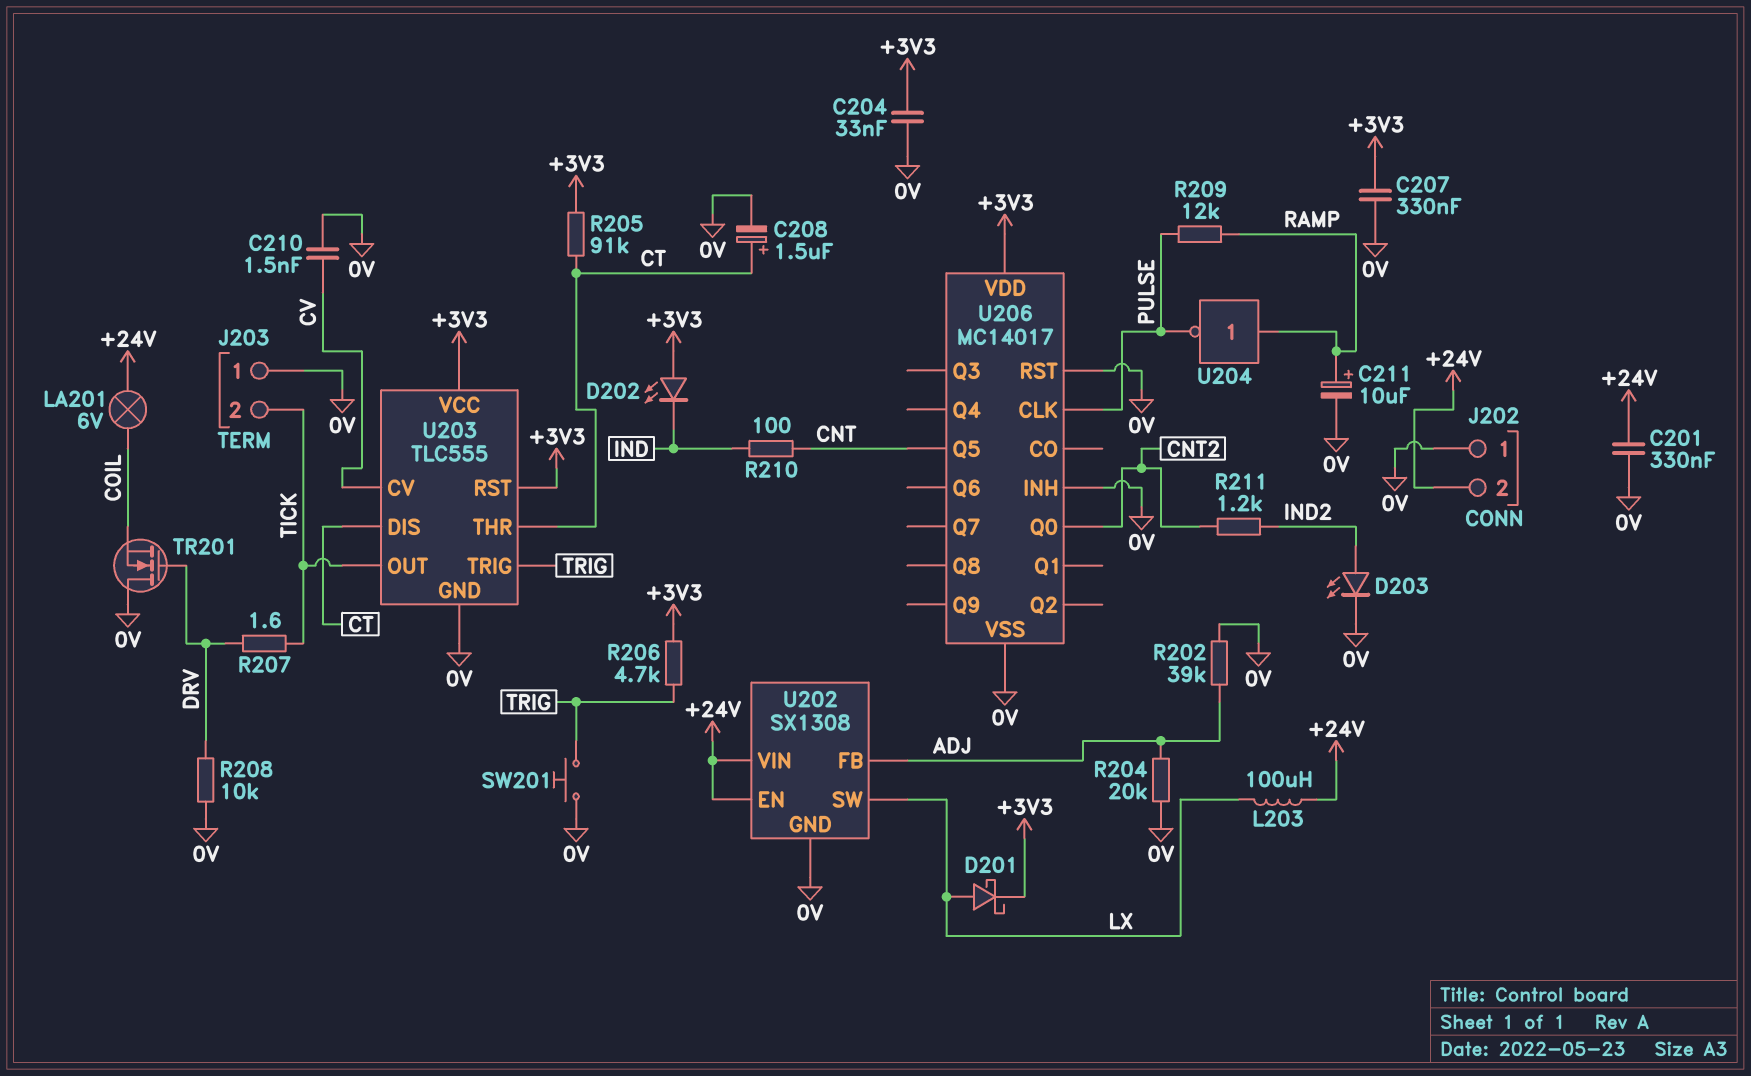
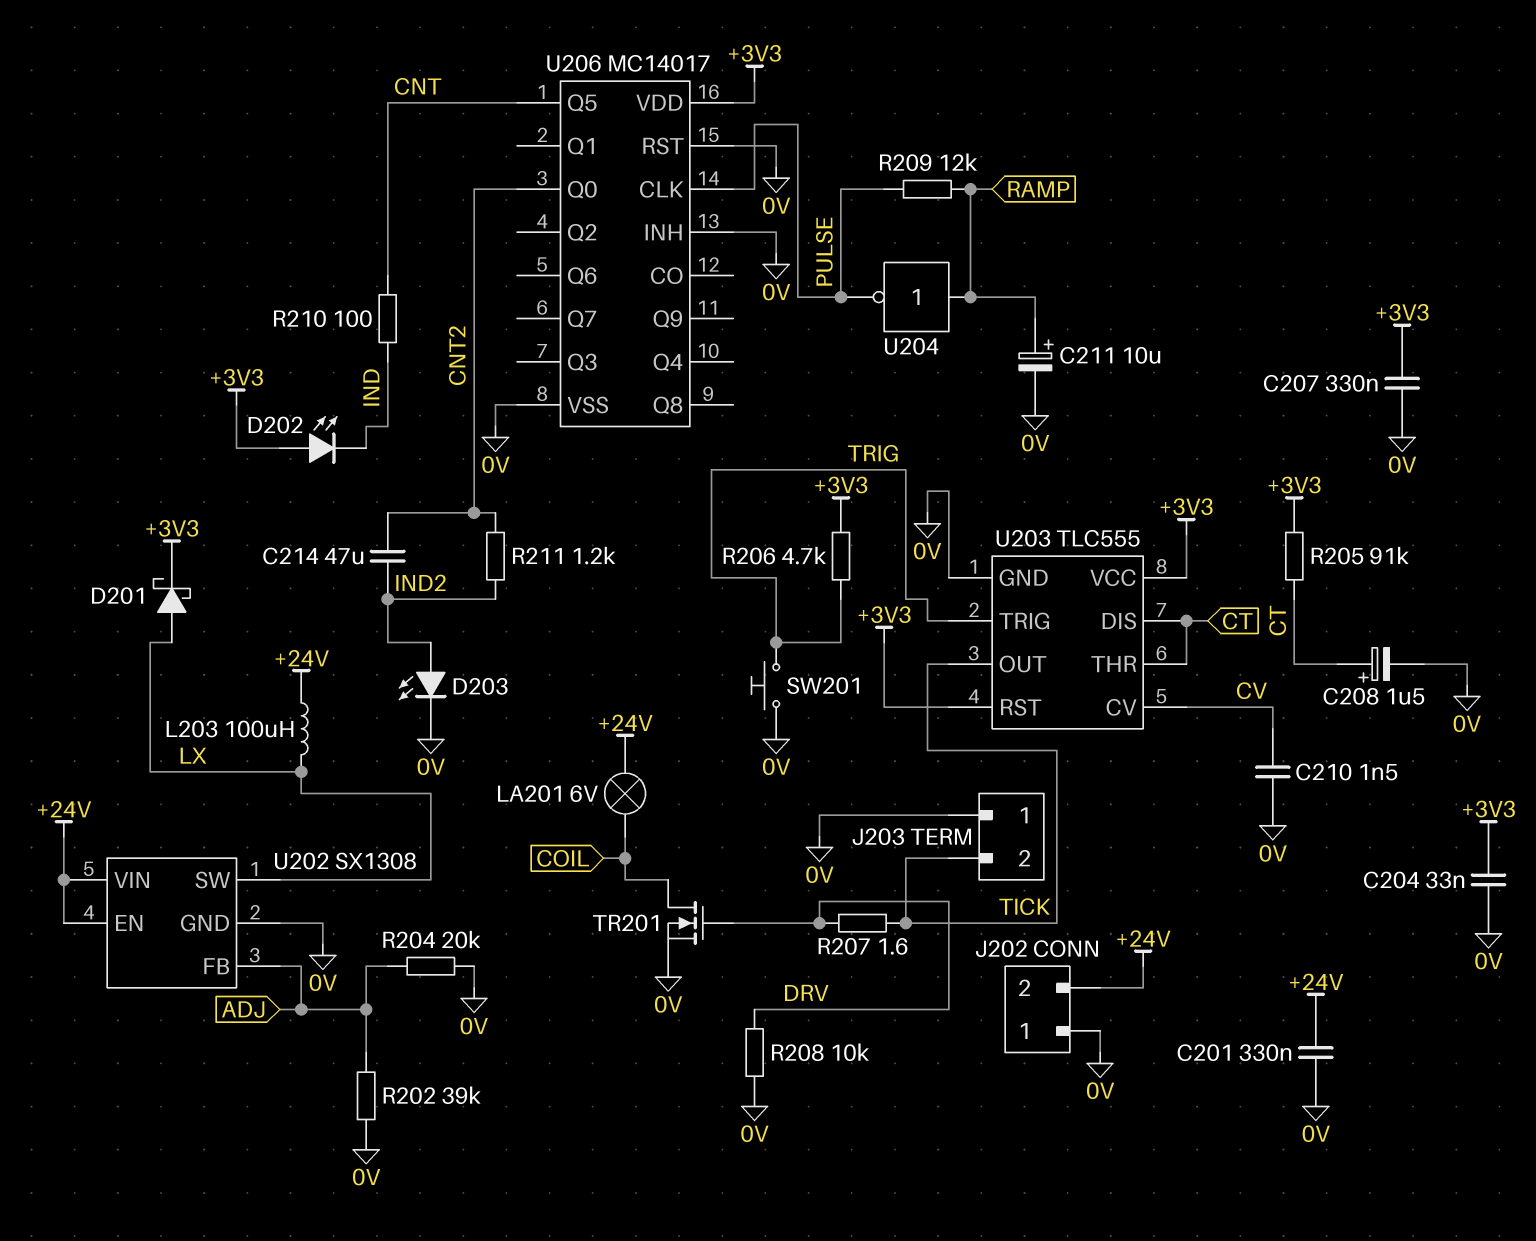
C214: none -> 47uF (CNT2, IND2)
TR201: NMOS (G DRV, D 0V, S COIL) -> NMOS (G DRV, D COIL, S 0V)

